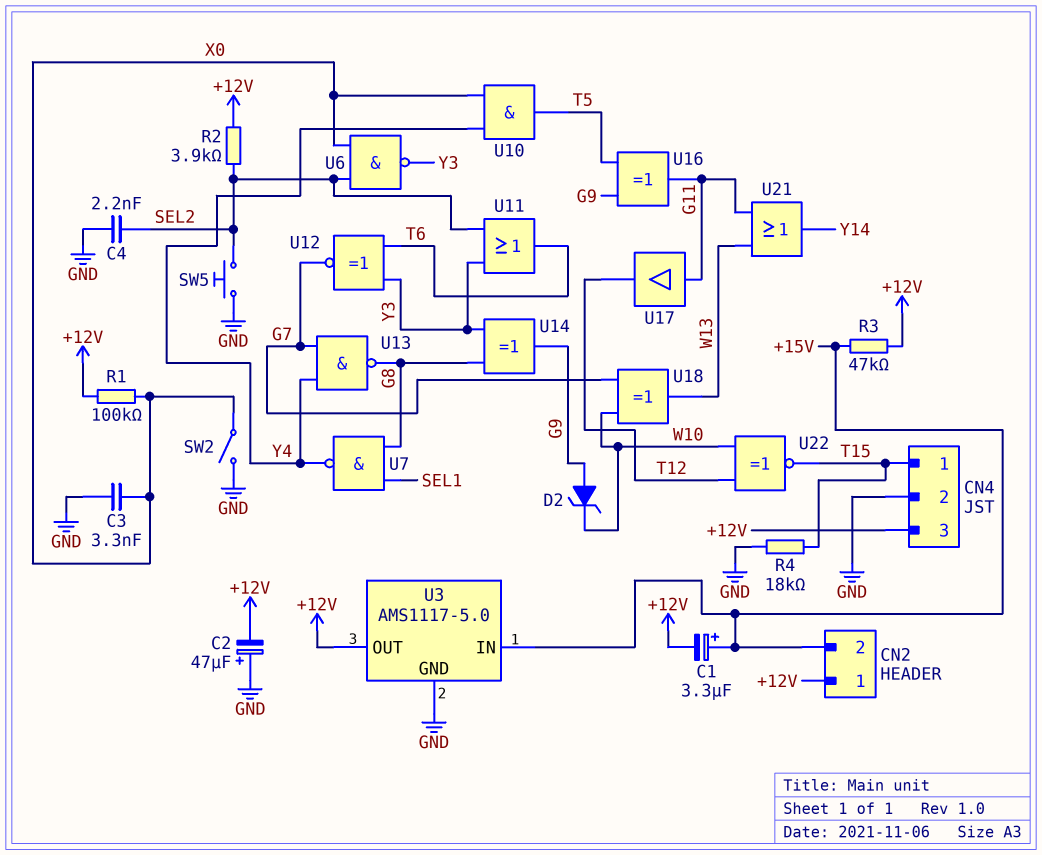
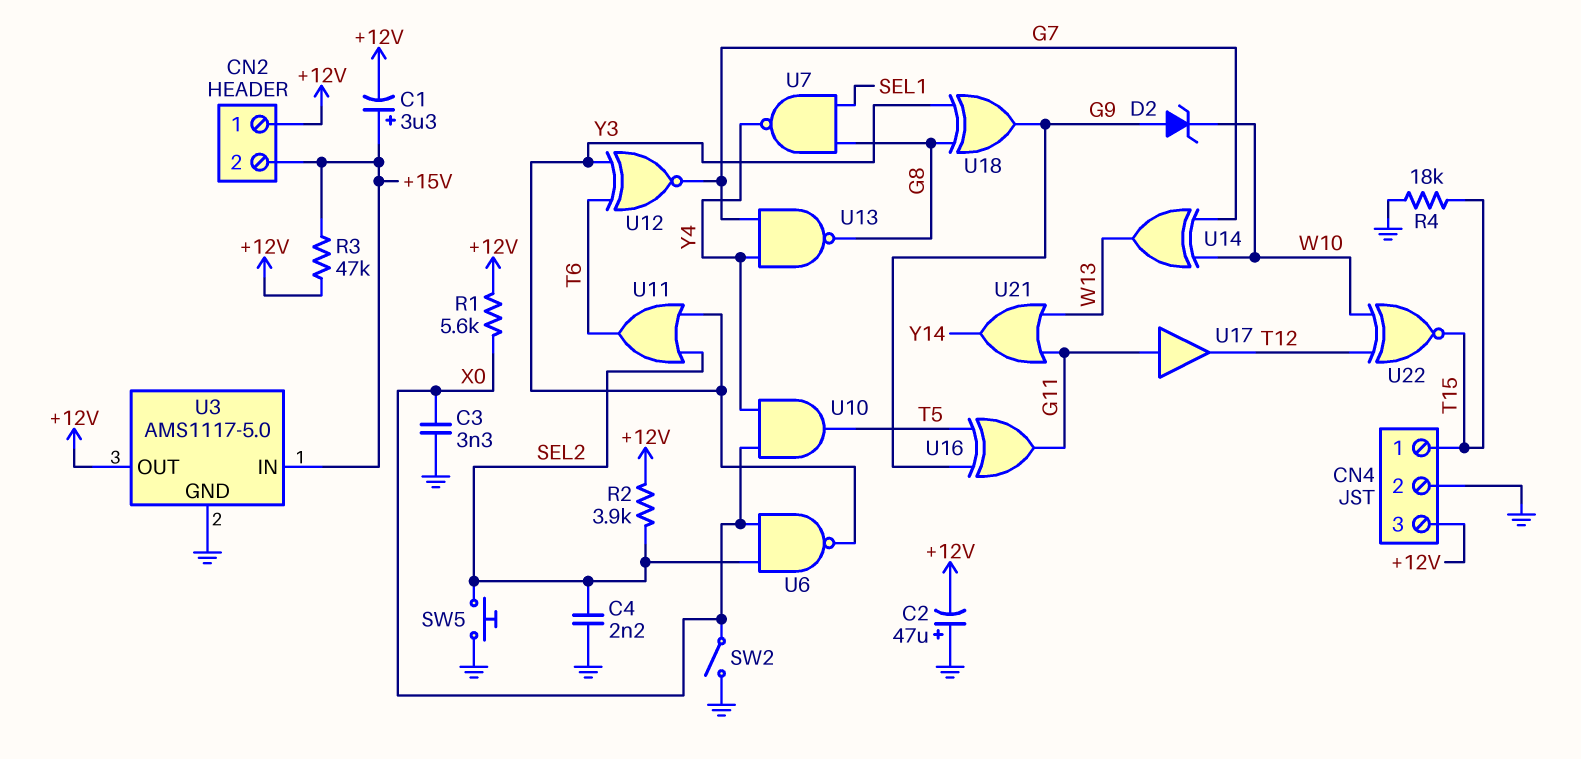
R1: 100k (+12V, X0) -> 5.6k (+12V, X0)
U14: XOR (in G8, in Y3, out G9) -> XOR (in G7, in W10, out W13)
U18: XOR (in G7, in W10, out W13) -> XOR (in G8, in Y3, out G9)

